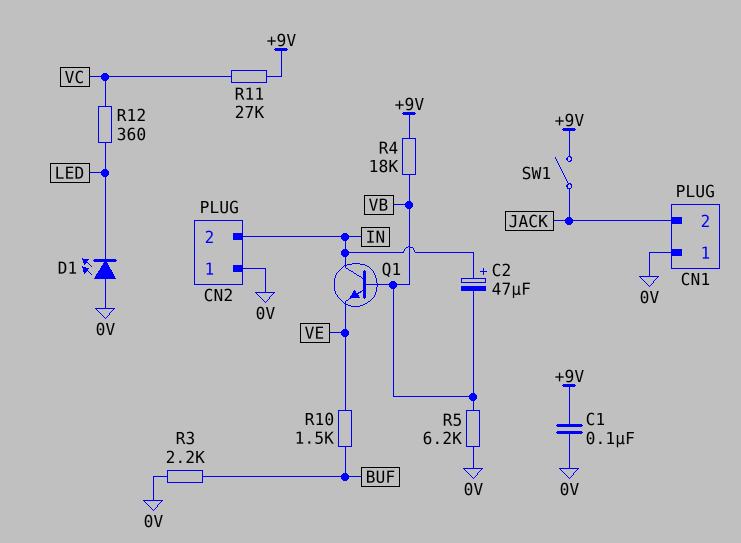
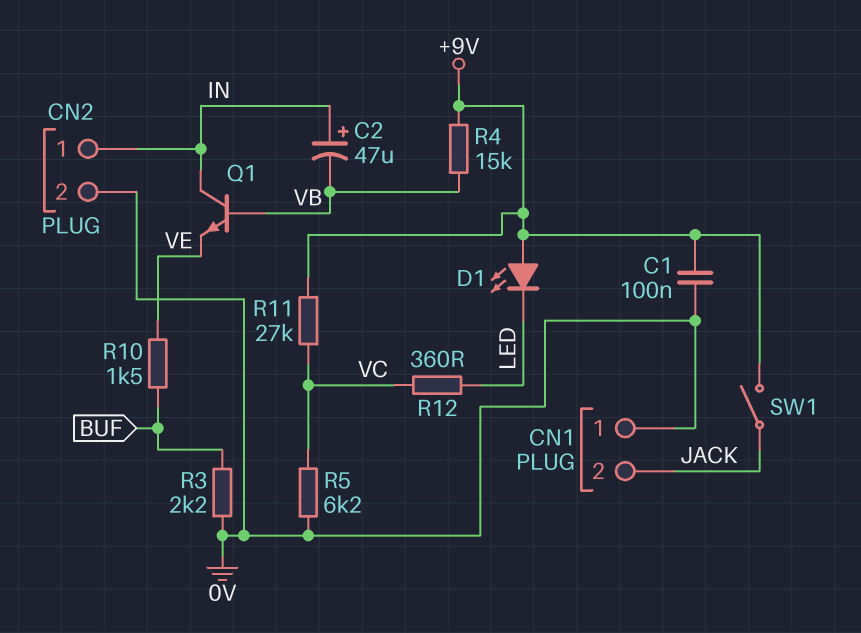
CN2 pin 1: 0V -> IN
CN2 pin 2: IN -> 0V
D1: LED (A 0V, K LED) -> LED (A +9V, K LED)
R4: 18k (+9V, VB) -> 15k (+9V, VB)
R5: 6.2k (0V, VB) -> 6.2k (0V, VC)

